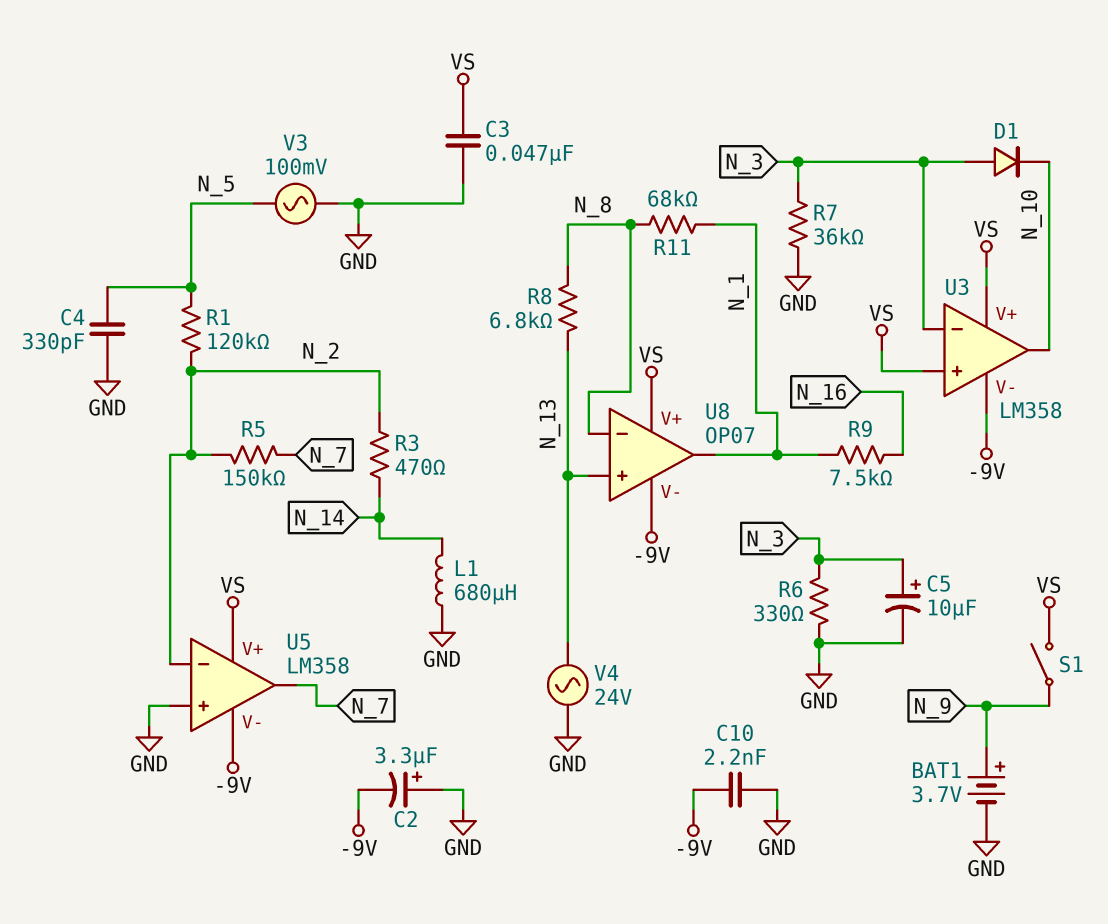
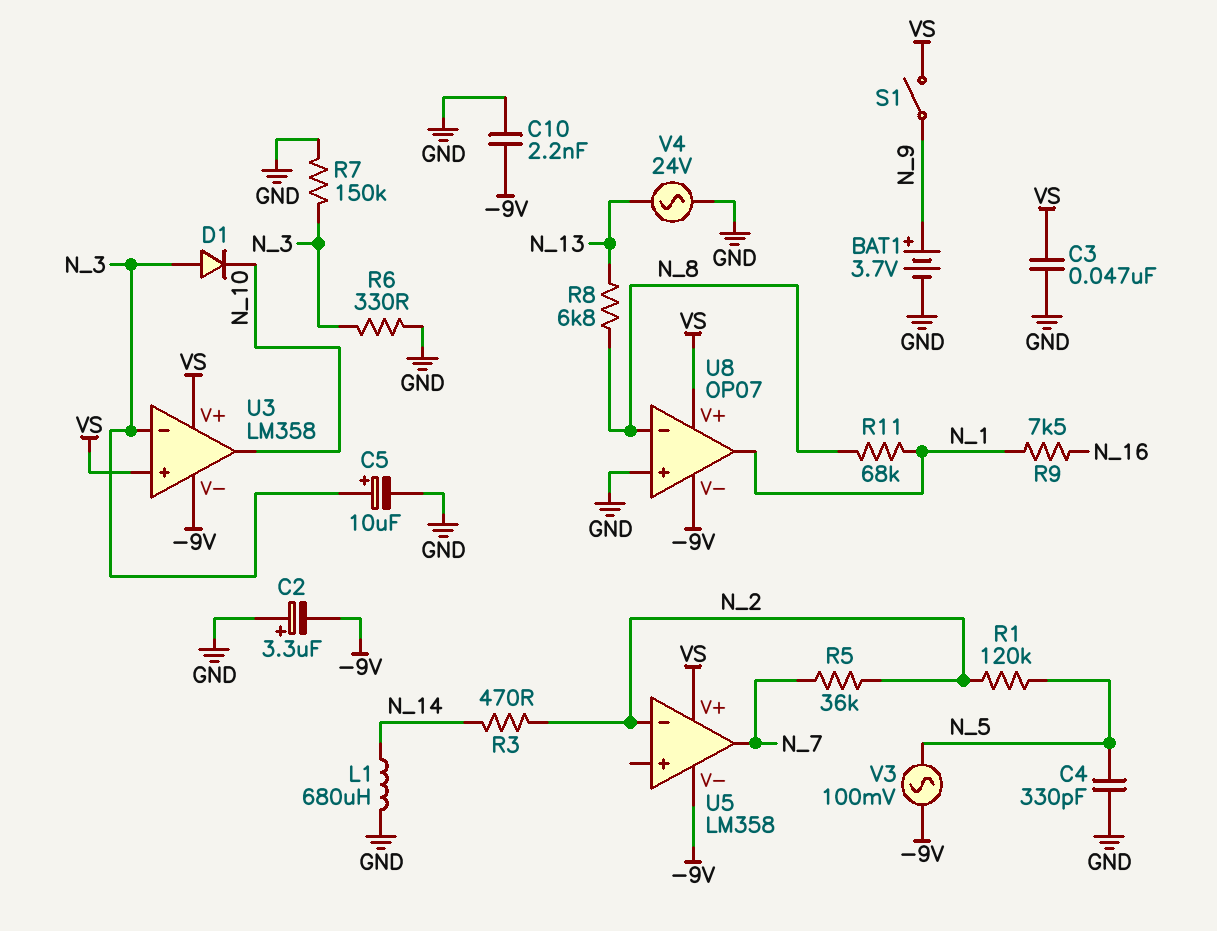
R5: 150k (N_2, N_7) -> 36k (N_2, N_7)
R7: 36k (GND, N_3) -> 150k (GND, N_3)
U5 pin in+: GND -> none
U8 pin in+: N_13 -> GND
V3: AC 100mV (GND, N_5) -> AC 100mV (-9V, N_5)

